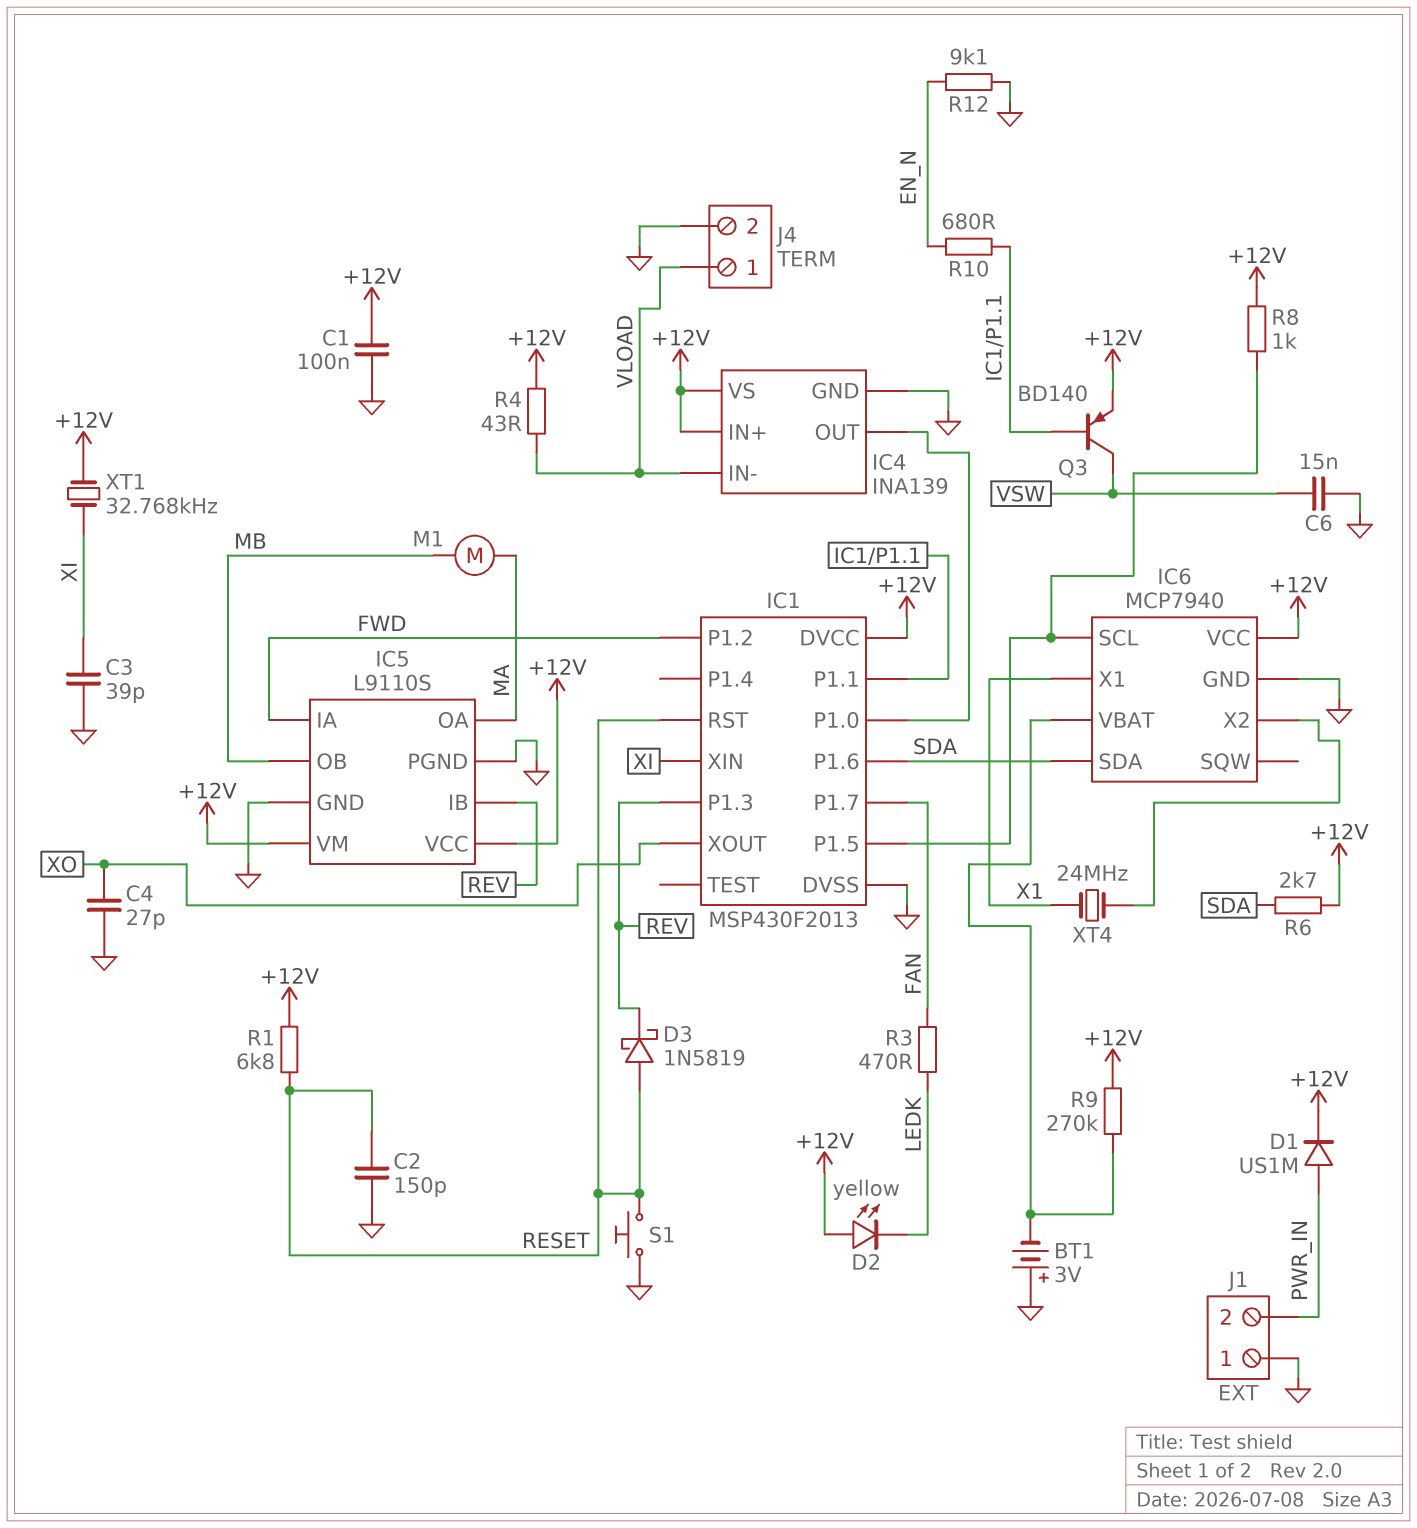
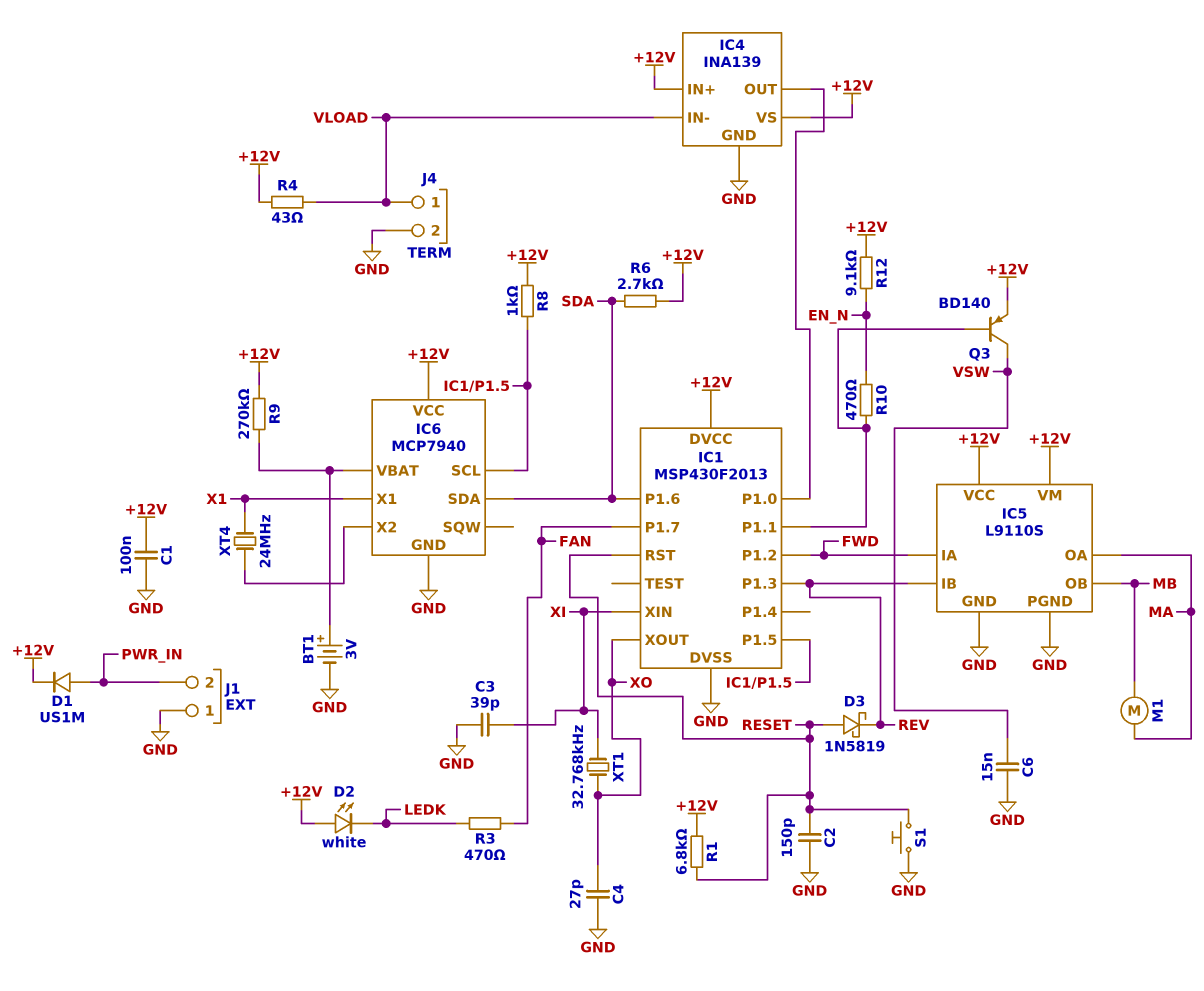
BT1: 3V (plus GND, minus IC6/VBAT) -> 3V (plus IC6/VBAT, minus GND)
D2: LED yellow (A +12V, K LEDK) -> LED white (A +12V, K LEDK)
R10: 680 (EN_N, IC1/P1.1) -> 470 (EN_N, IC1/P1.1)
R12: 9.1k (EN_N, GND) -> 9.1k (+12V, EN_N)
XT1: 32.768kHz (+12V, XI) -> 32.768kHz (XI, XO)

